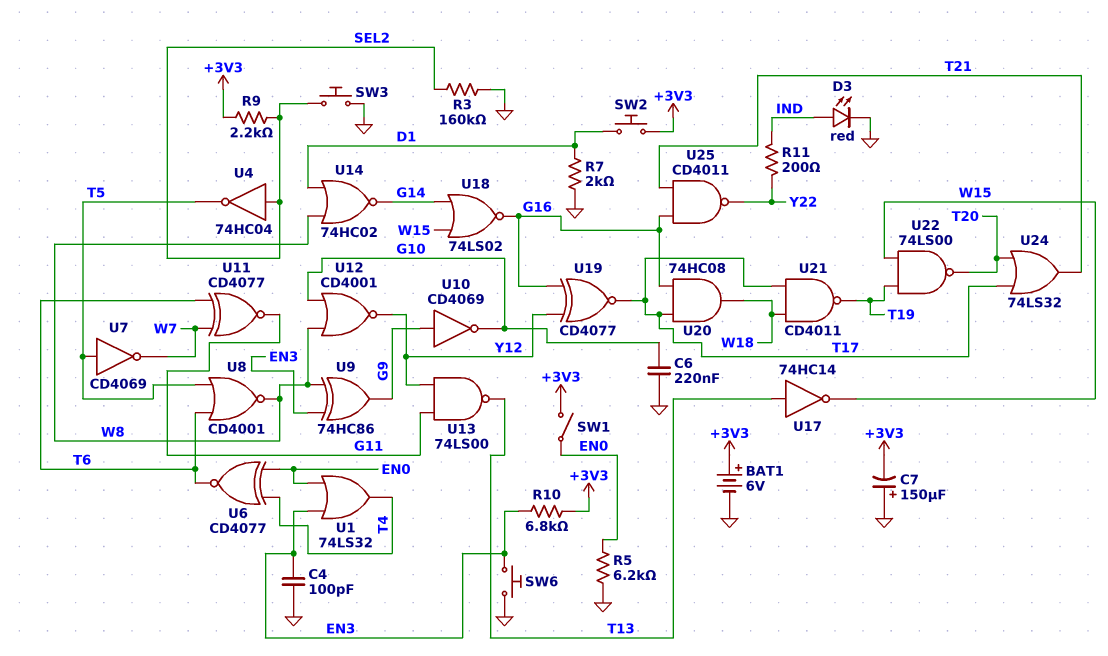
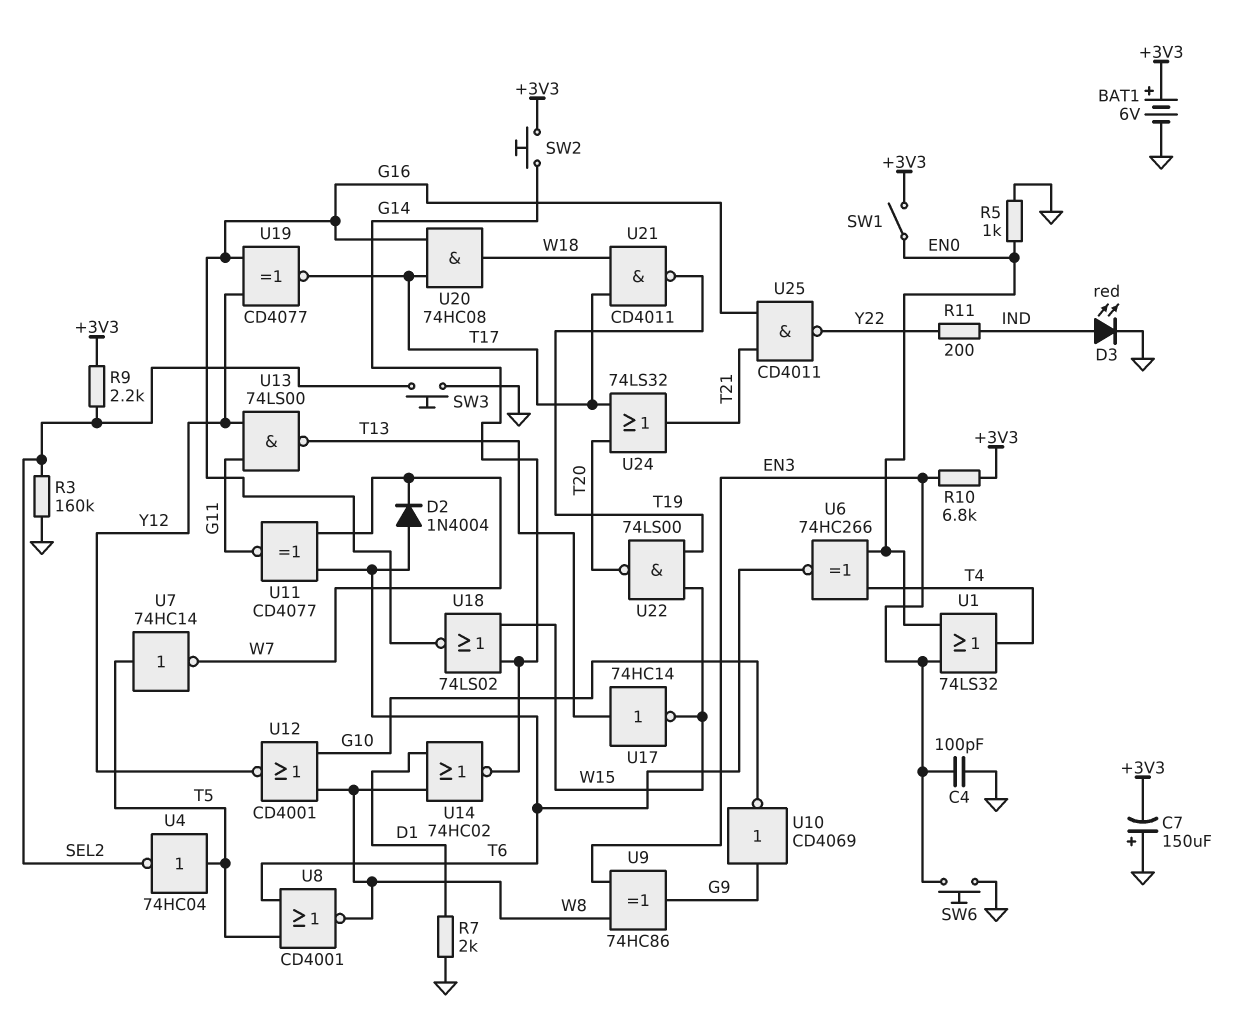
C6: 220nF (G10, GND) -> none
D2: none -> diode 1N4004 (A T6, K W7)
R5: 6.2k (EN0, GND) -> 1k (EN0, GND)
SW2: button (+3V3, D1) -> button (+3V3, G14)
U4: NOT 74HC04 (in SEL2, out T5) -> NOT 74HC04 (in T5, out SEL2)
U6: XNOR CD4077 (in EN0, in T4, out T6) -> XNOR 74HC266 (in EN0, in T4, out T6)
U7: NOT CD4069 (in T5, out W7) -> NOT 74HC14 (in T5, out W7)

